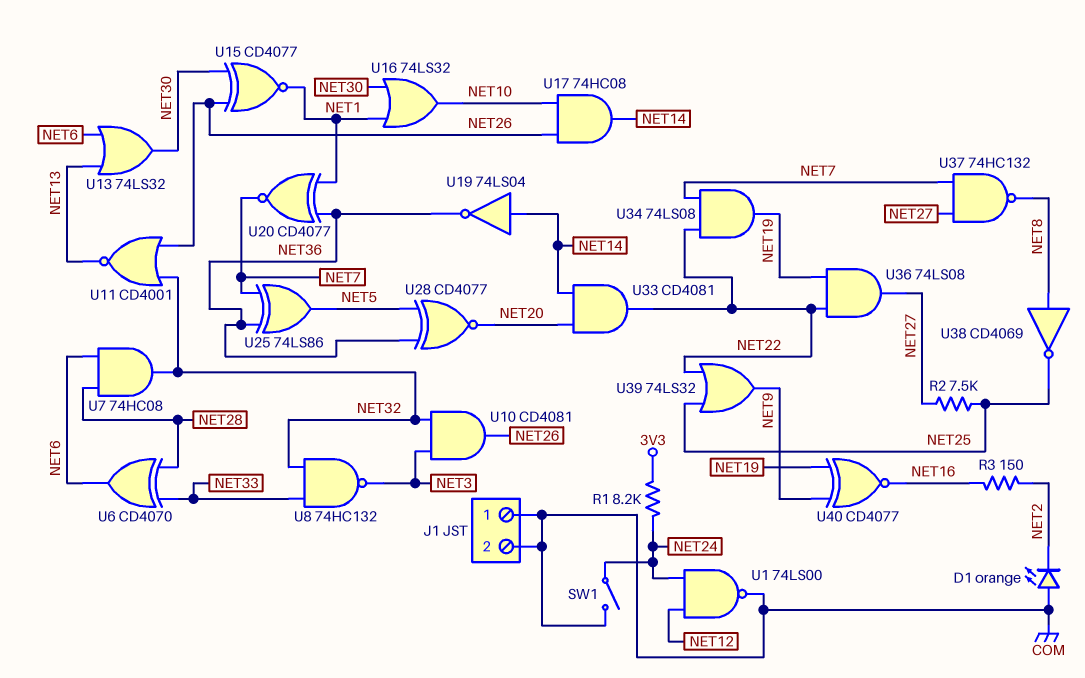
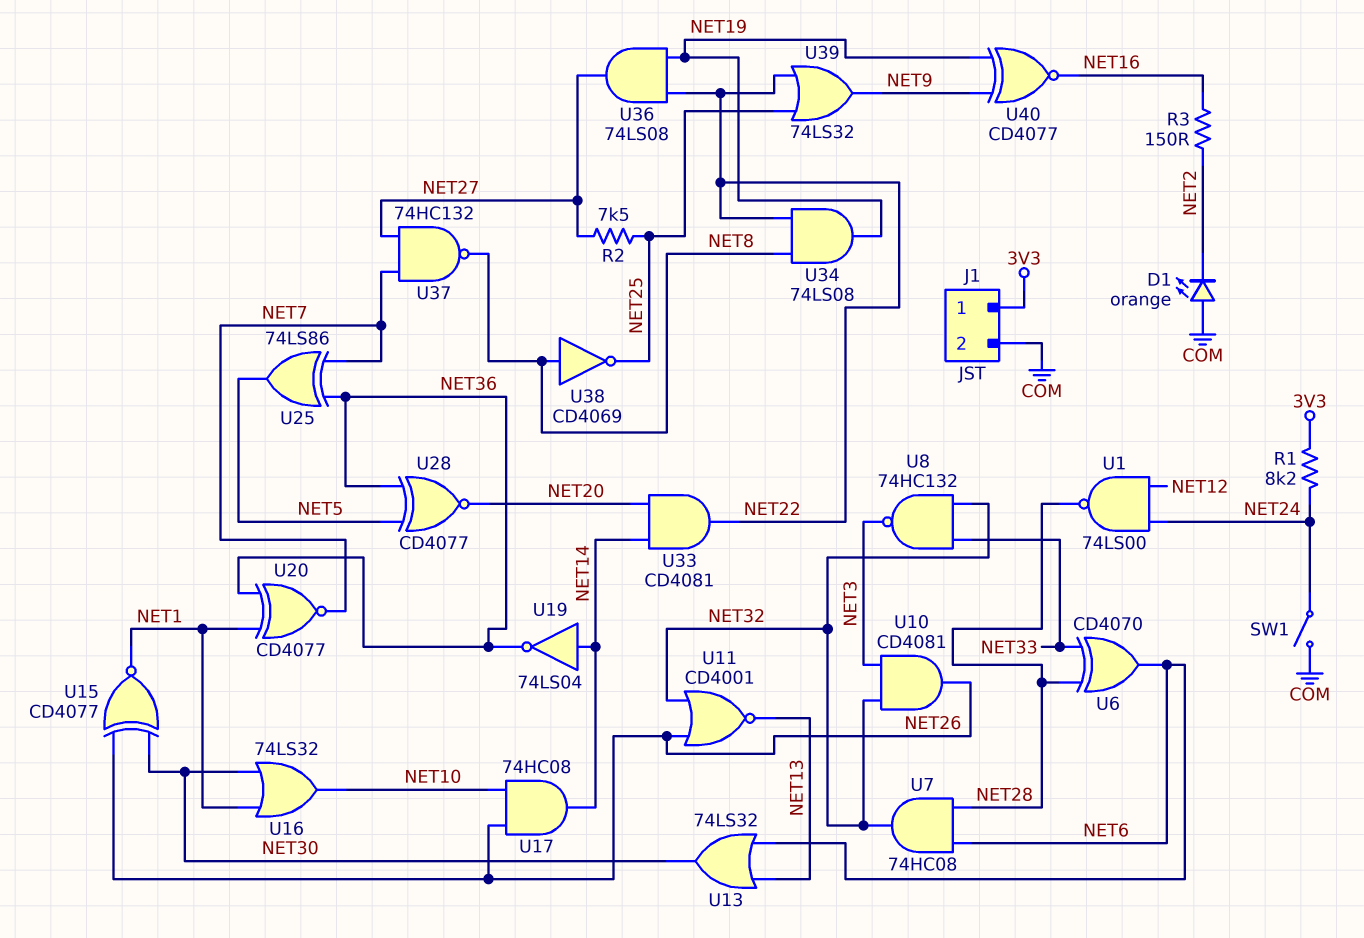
J1 pin 1: COM -> 3V3
U1: NAND 74LS00 (in NET12, in NET24, out COM) -> NAND 74LS00 (in NET12, in NET24, out NET28)
U34: AND 74LS08 (in NET7, in NET22, out NET19) -> AND 74LS08 (in NET8, in NET22, out NET19)

